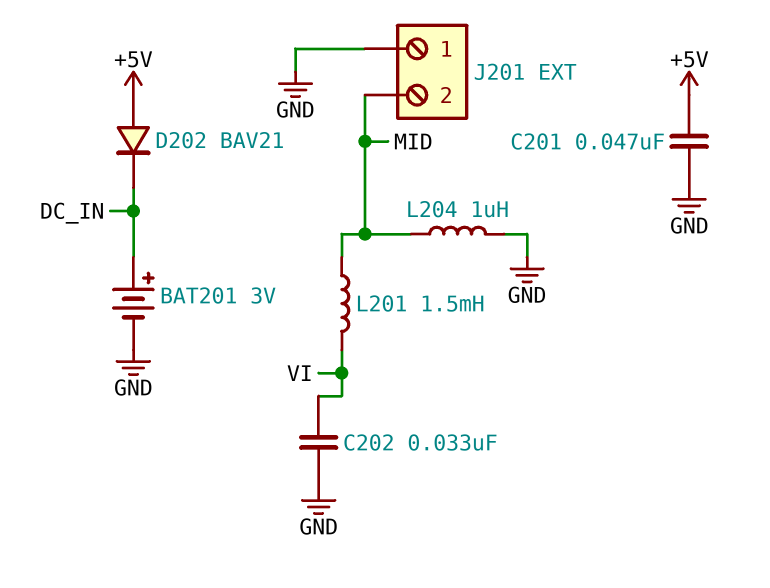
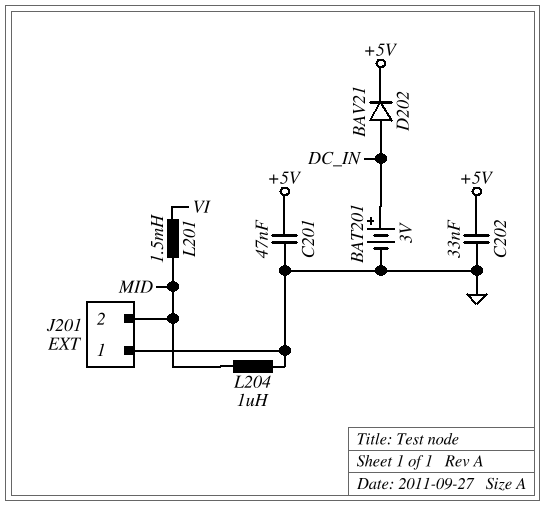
C202: 33nF (GND, VI) -> 33nF (+5V, GND)
D202: diode BAV21 (A +5V, K DC_IN) -> diode BAV21 (A DC_IN, K +5V)

